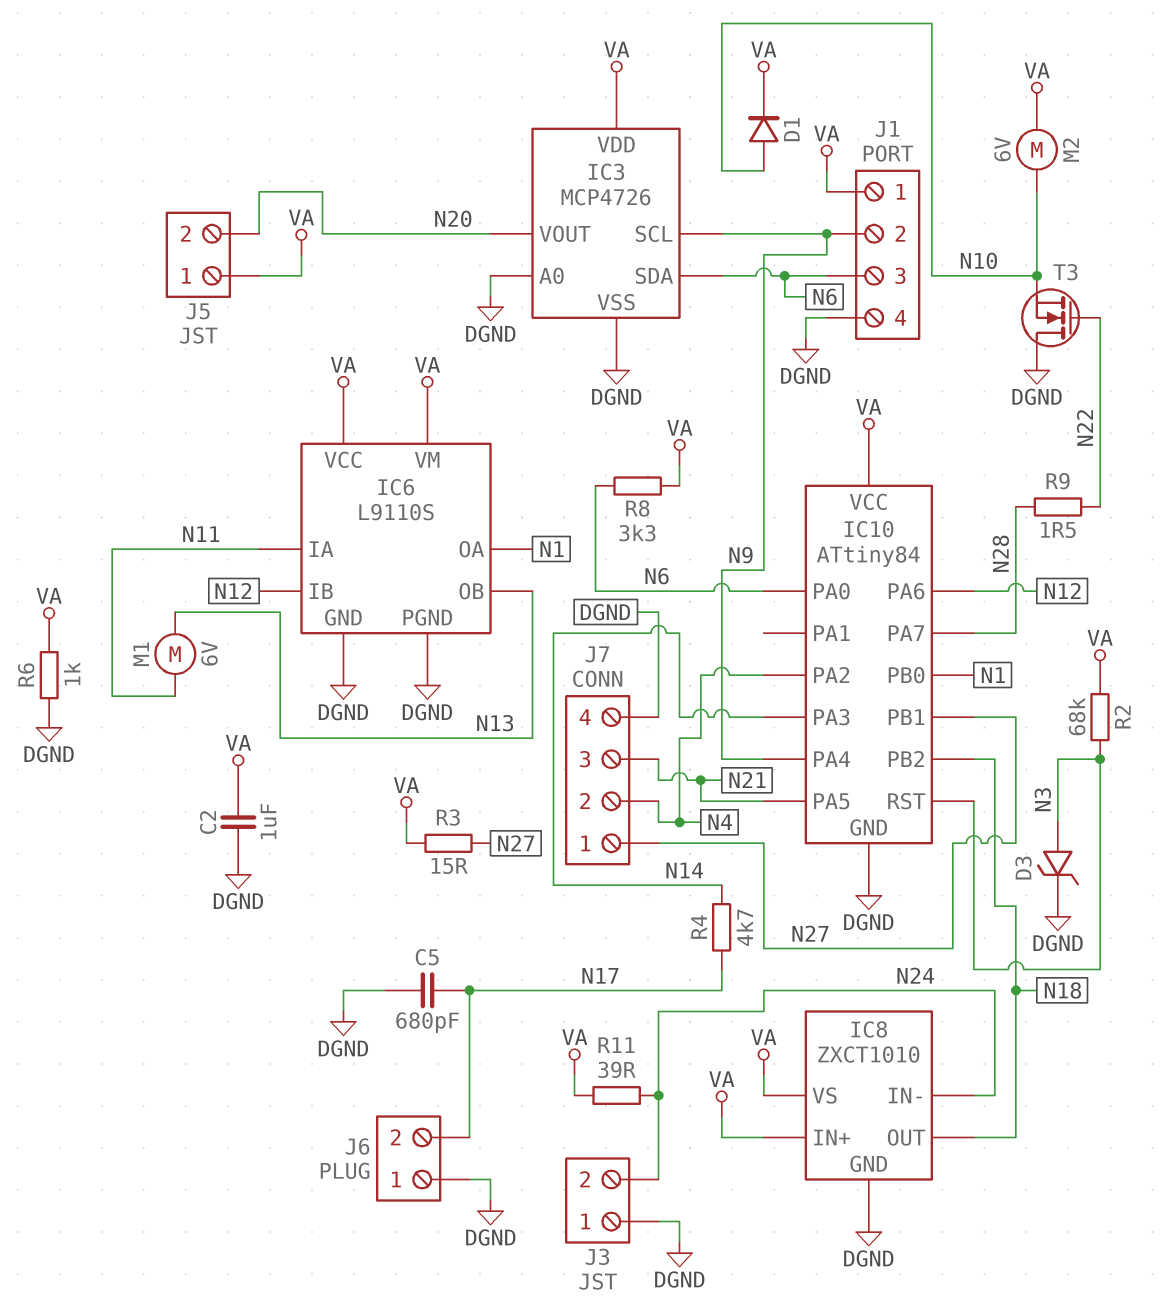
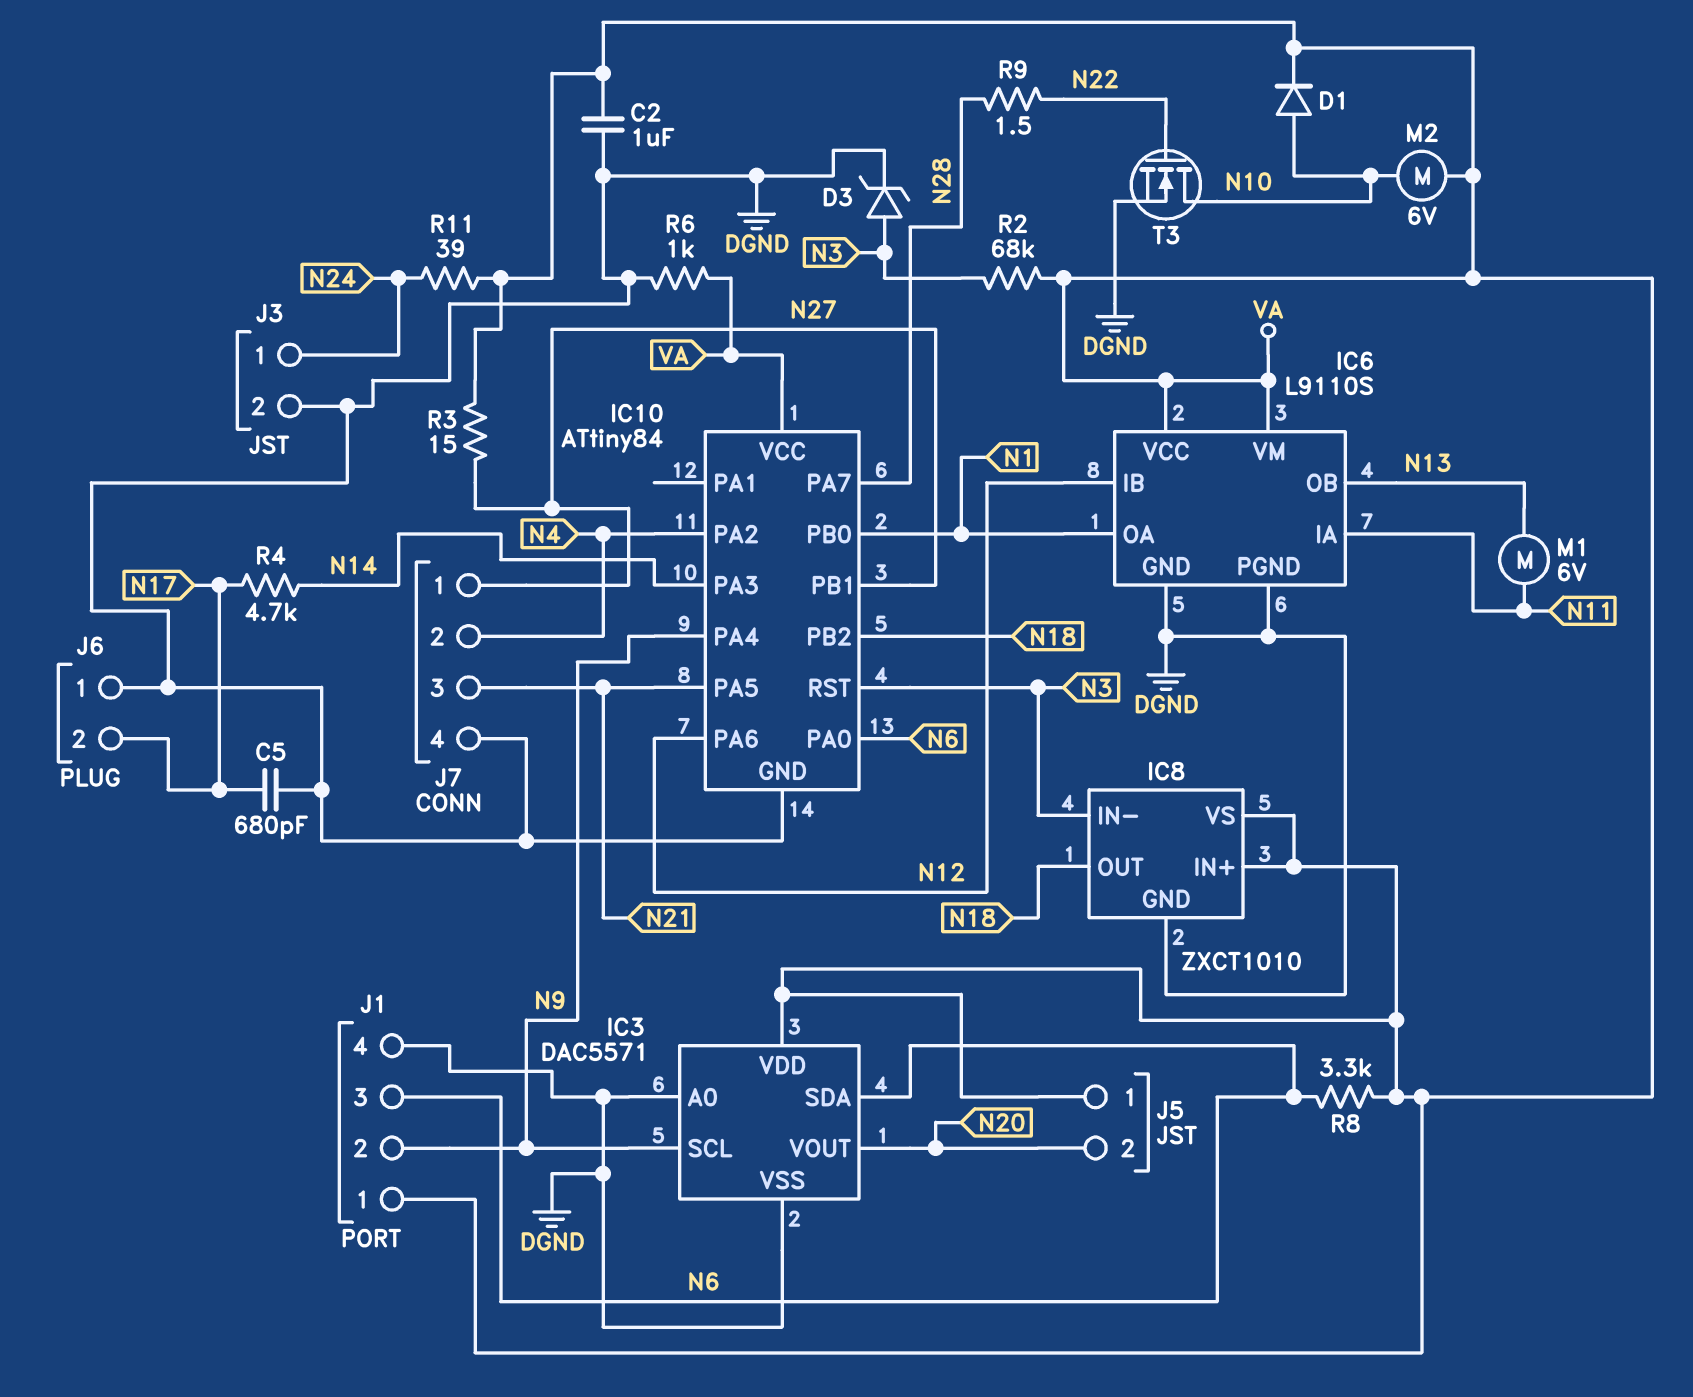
IC3: MCP4726 -> DAC5571
IC8 pin IN-: N24 -> N3
J3 pin 1: DGND -> N24
J3 pin 2: N24 -> DGND
T3: NMOS (G N22, D DGND, S N10) -> NMOS (G N22, D N10, S DGND)

